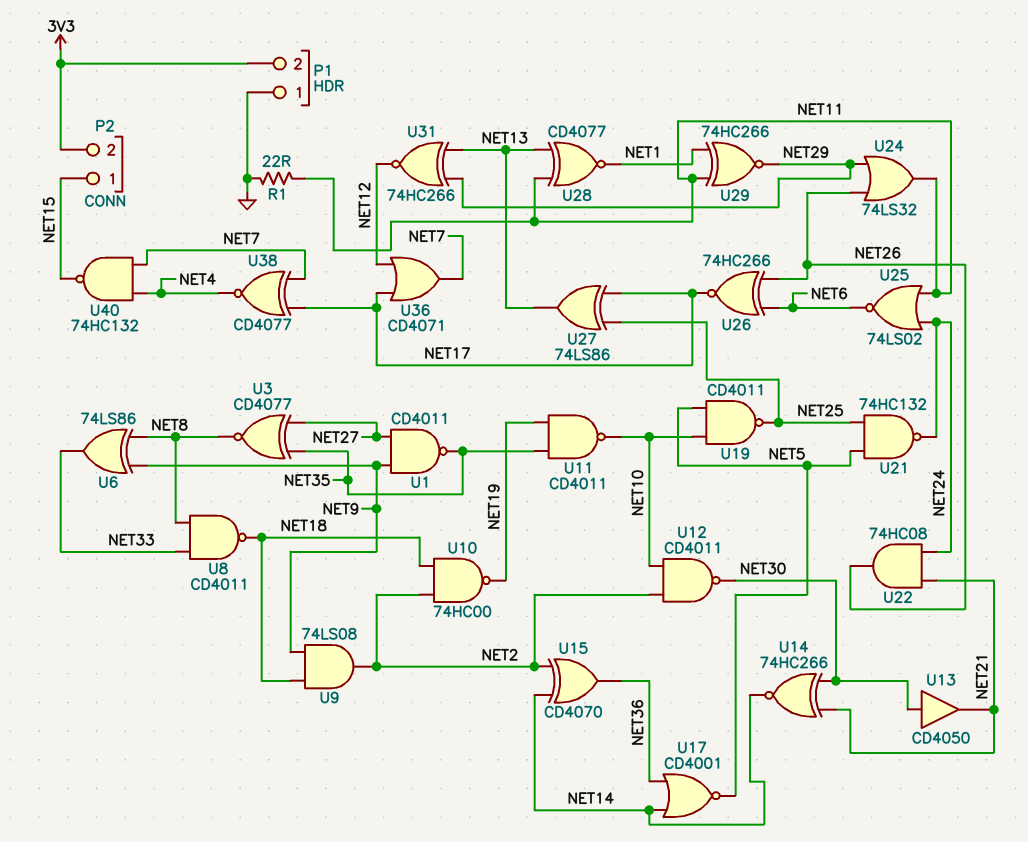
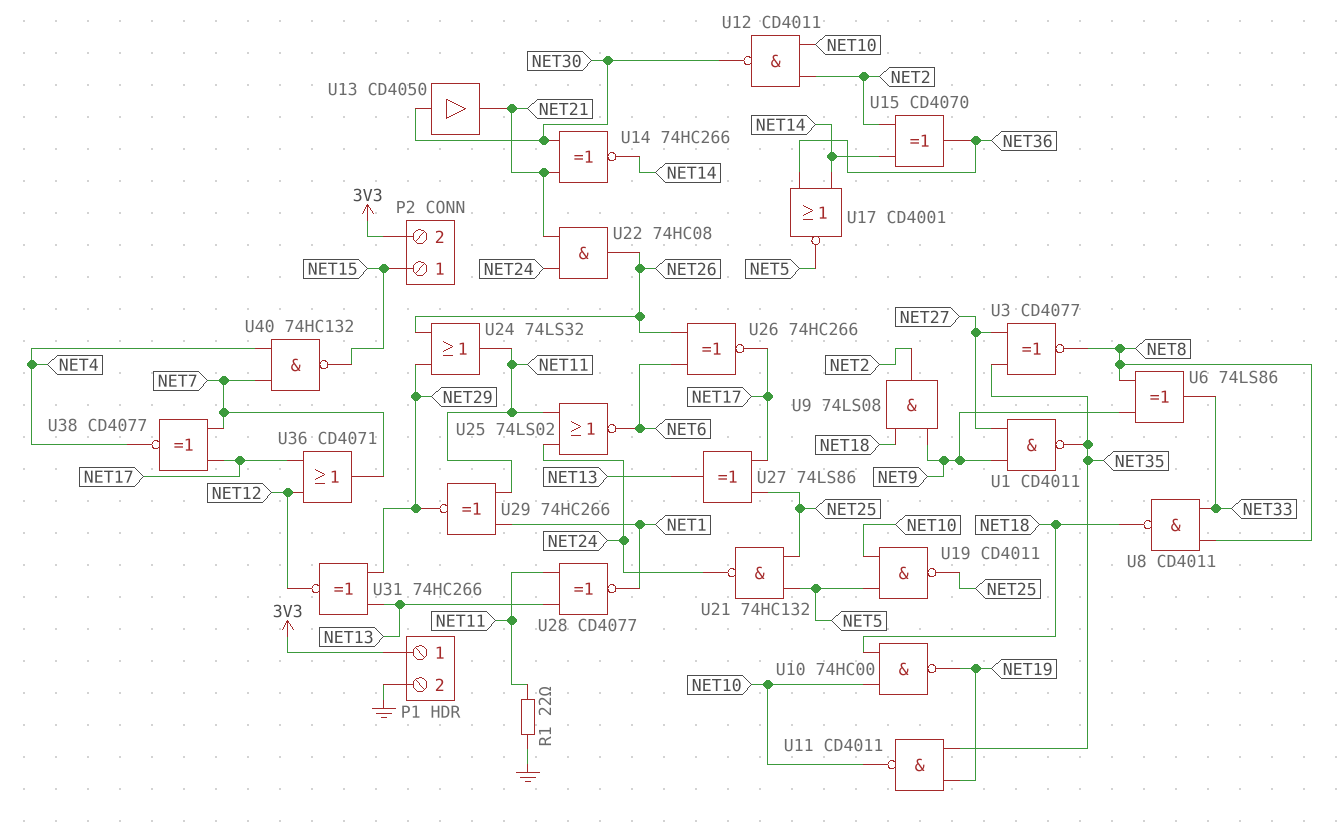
P1 pin 1: GND -> 3V3
P1 pin 2: 3V3 -> GND
U10: NAND 74HC00 (in NET2, in NET18, out NET19) -> NAND 74HC00 (in NET10, in NET18, out NET19)

